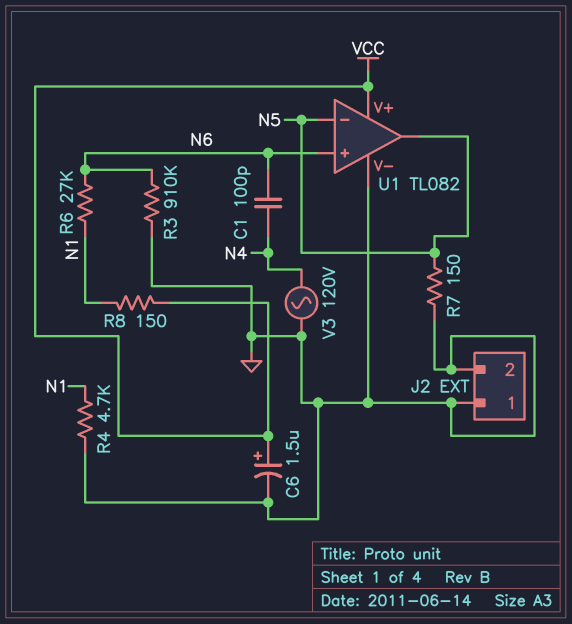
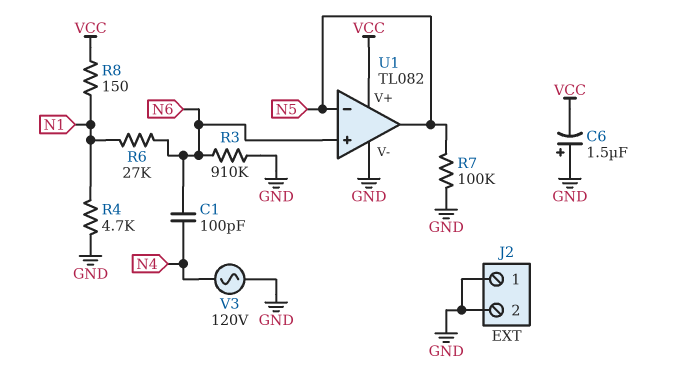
C6: 1.5uF (plus VCC, minus GND) -> 1.5uF (plus GND, minus VCC)
R7: 150 (GND, N5) -> 100k (GND, N5)

